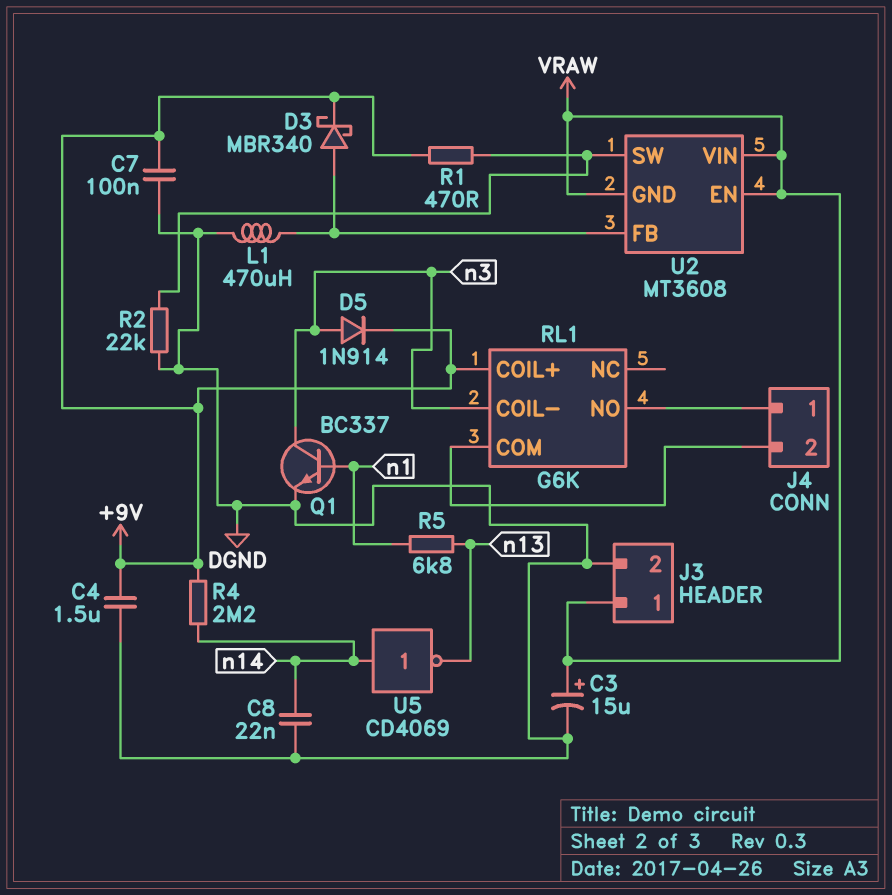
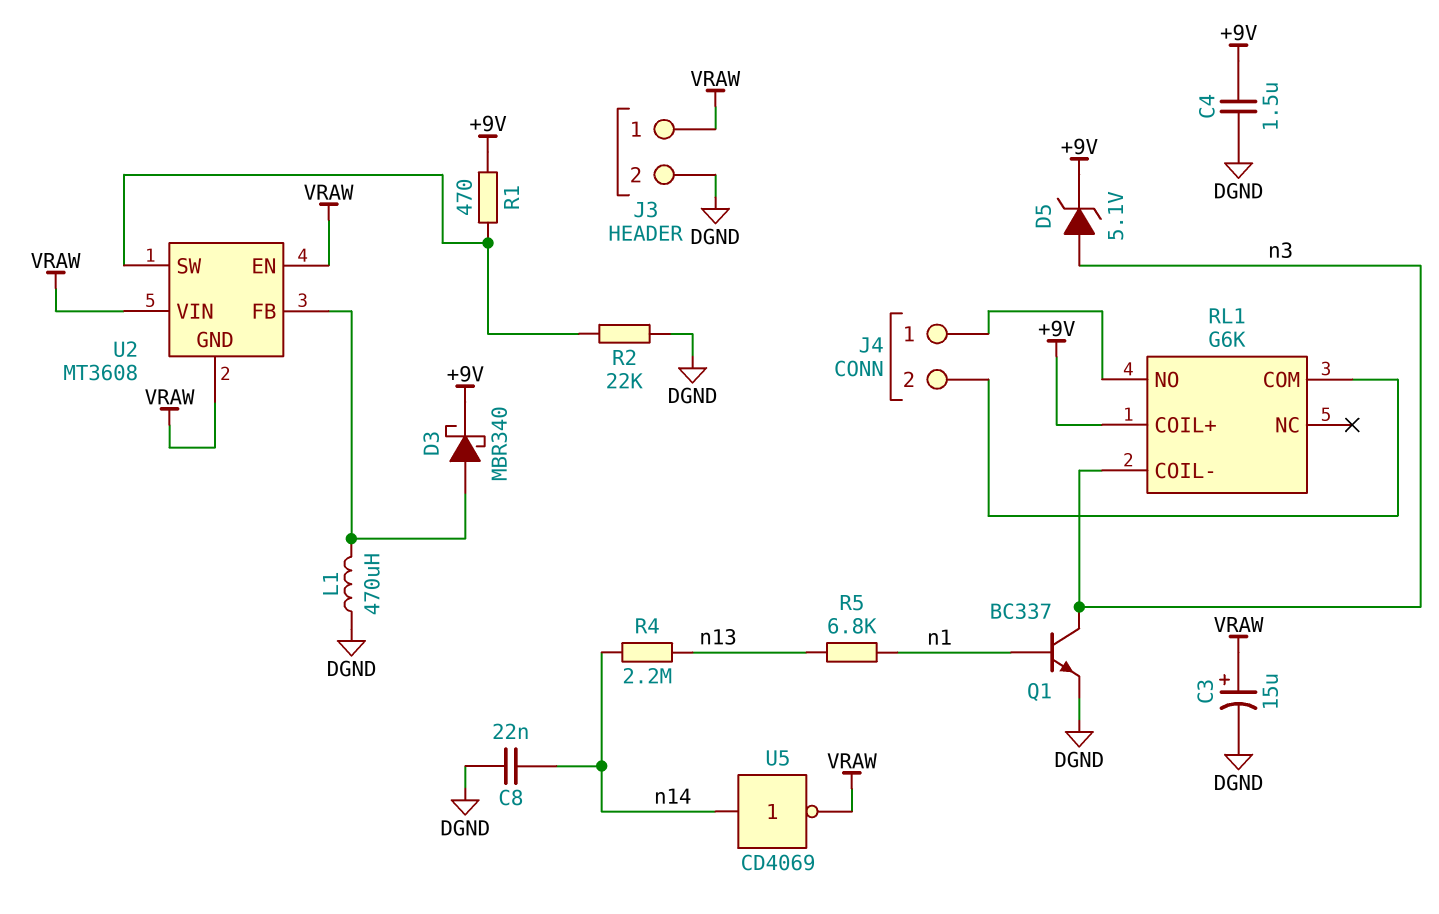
C7: 100nF (+9V, DGND) -> none
D5: diode 1N914 (A n3, K +9V) -> zener 5.1V (A n3, K +9V)
R4: 2.2M (+9V, n14) -> 2.2M (n13, n14)
U5: NOT CD4069 (in n14, out n13) -> NOT CD4069 (in n14, out VRAW)

